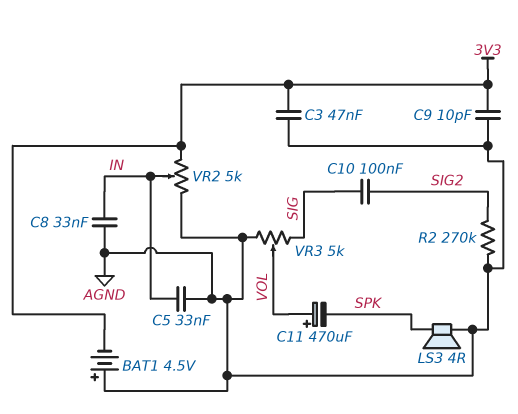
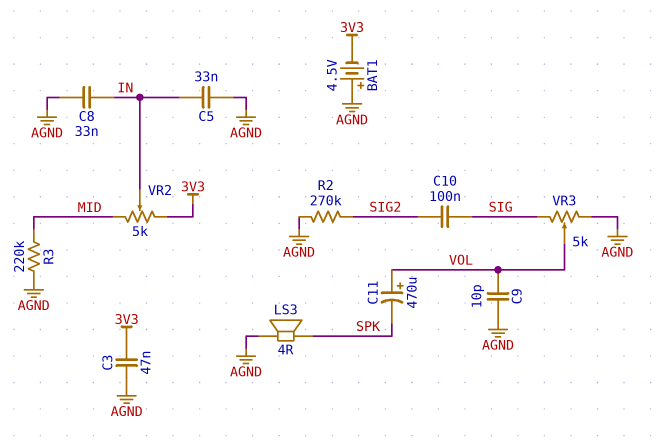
C9: 10pF (3V3, AGND) -> 10pF (AGND, VOL)
R3: none -> 220k (AGND, MID)
VR2: 5k (3V3, AGND, wiper IN) -> 5k (3V3, MID, wiper IN)

